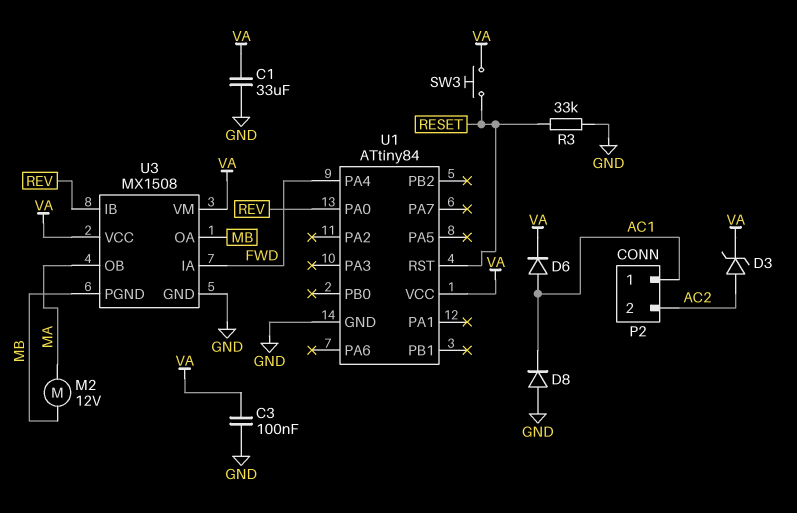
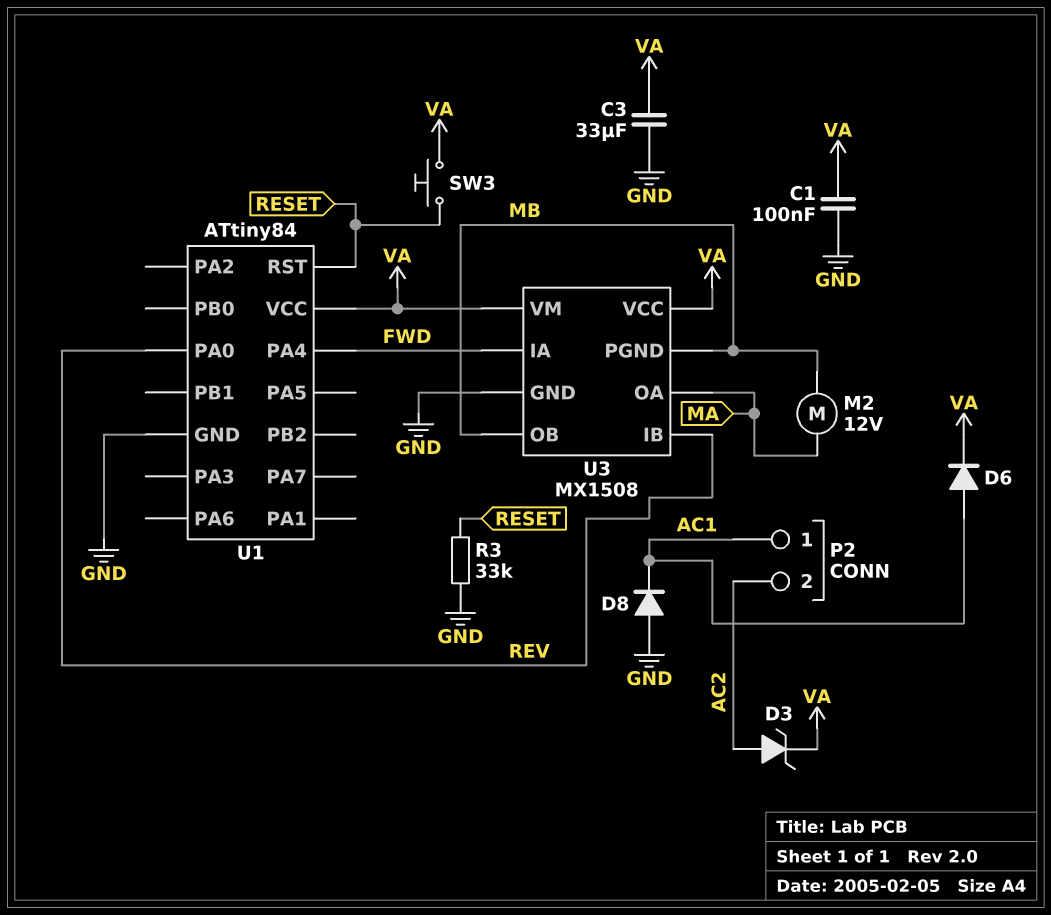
C1: 33uF (GND, VA) -> 100nF (GND, VA)
C3: 100nF (GND, VA) -> 33uF (GND, VA)
U3 pin OA: MB -> MA
U3 pin OB: MA -> MB

